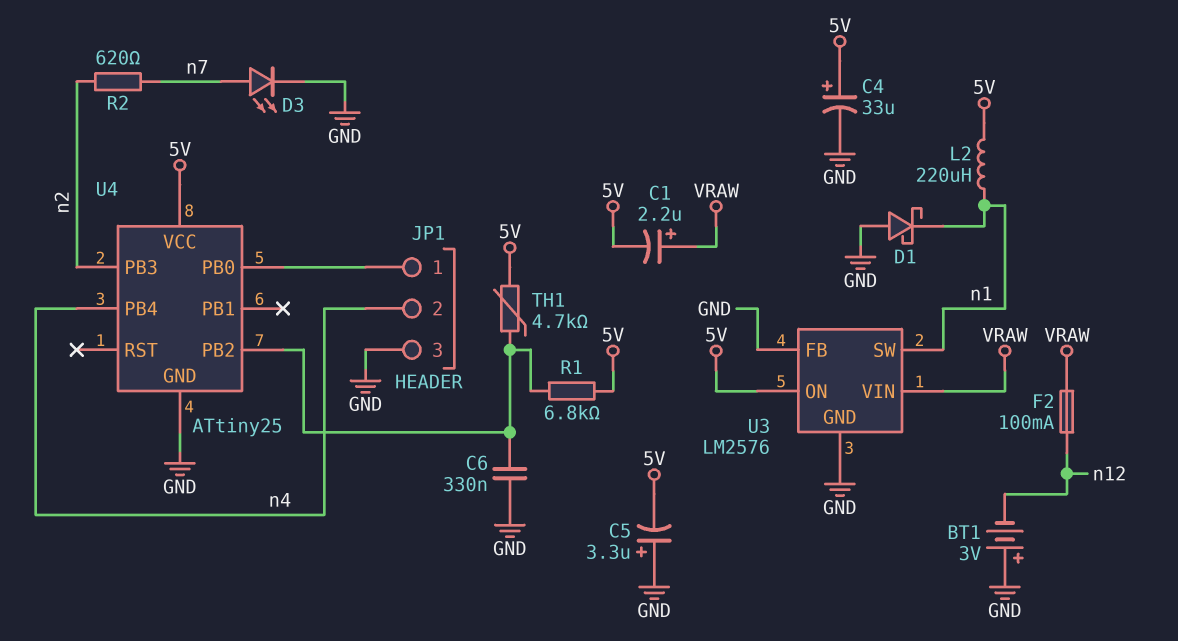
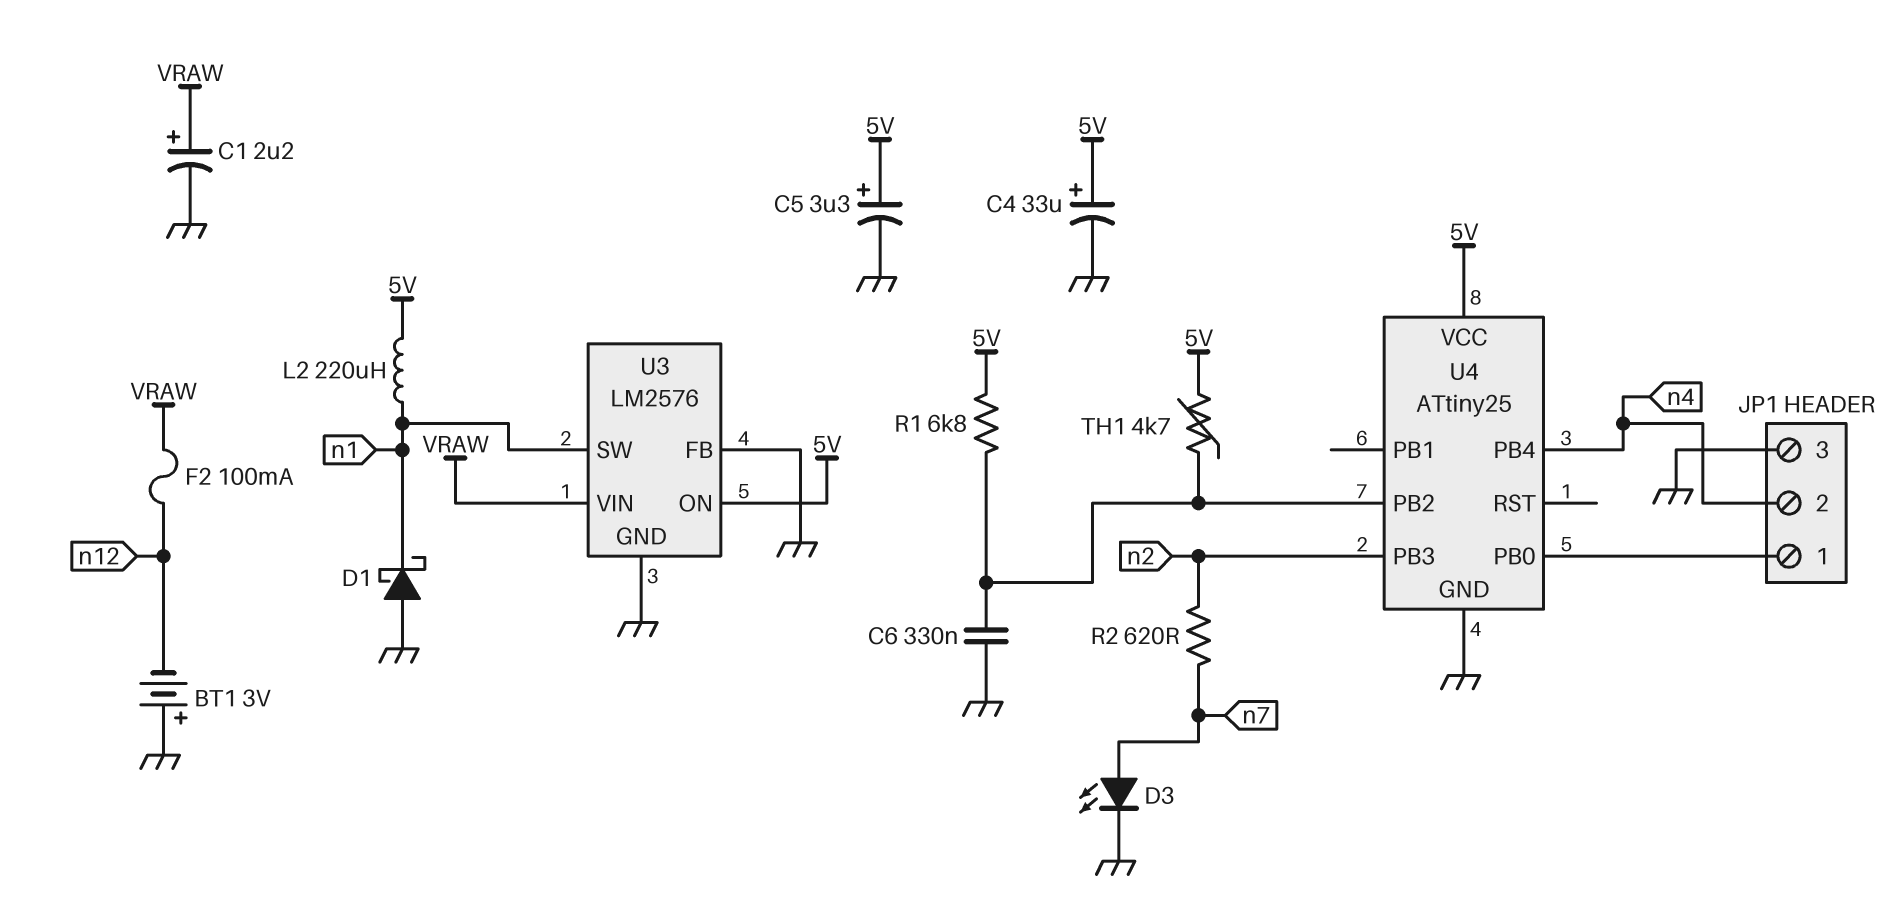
C1: 2.2uF (plus VRAW, minus 5V) -> 2.2uF (plus VRAW, minus GND)
C5: 3.3uF (plus GND, minus 5V) -> 3.3uF (plus 5V, minus GND)

